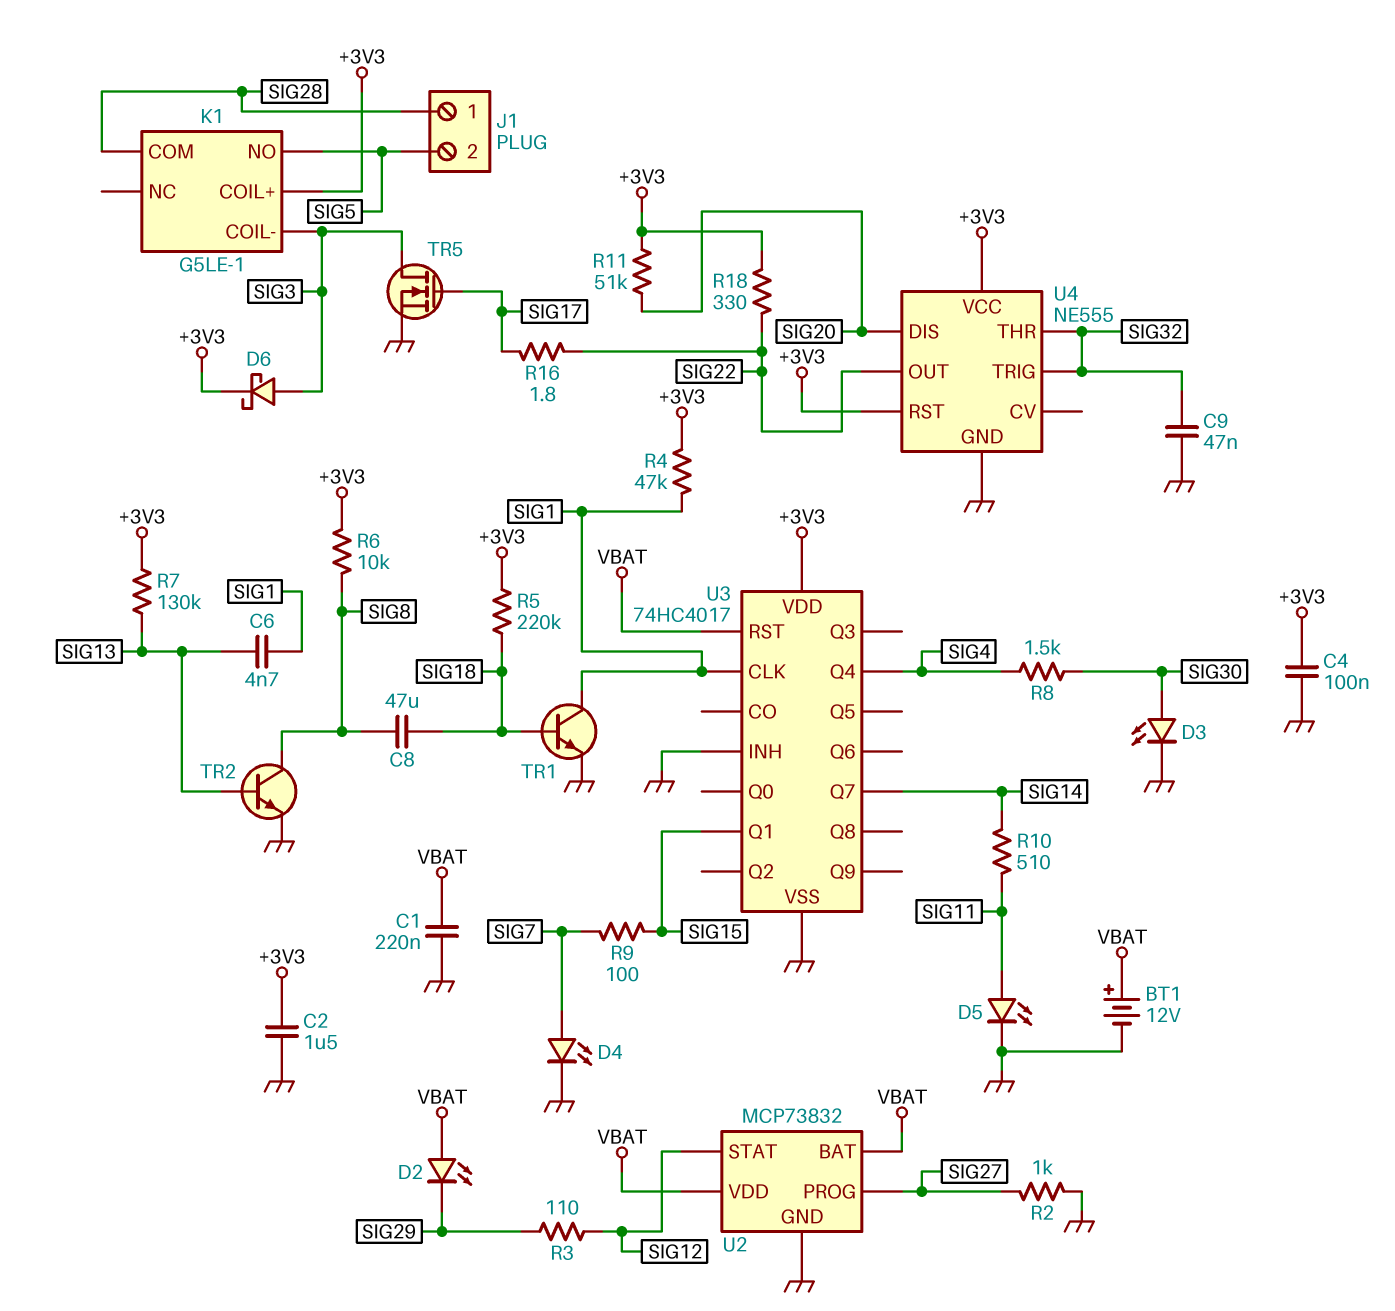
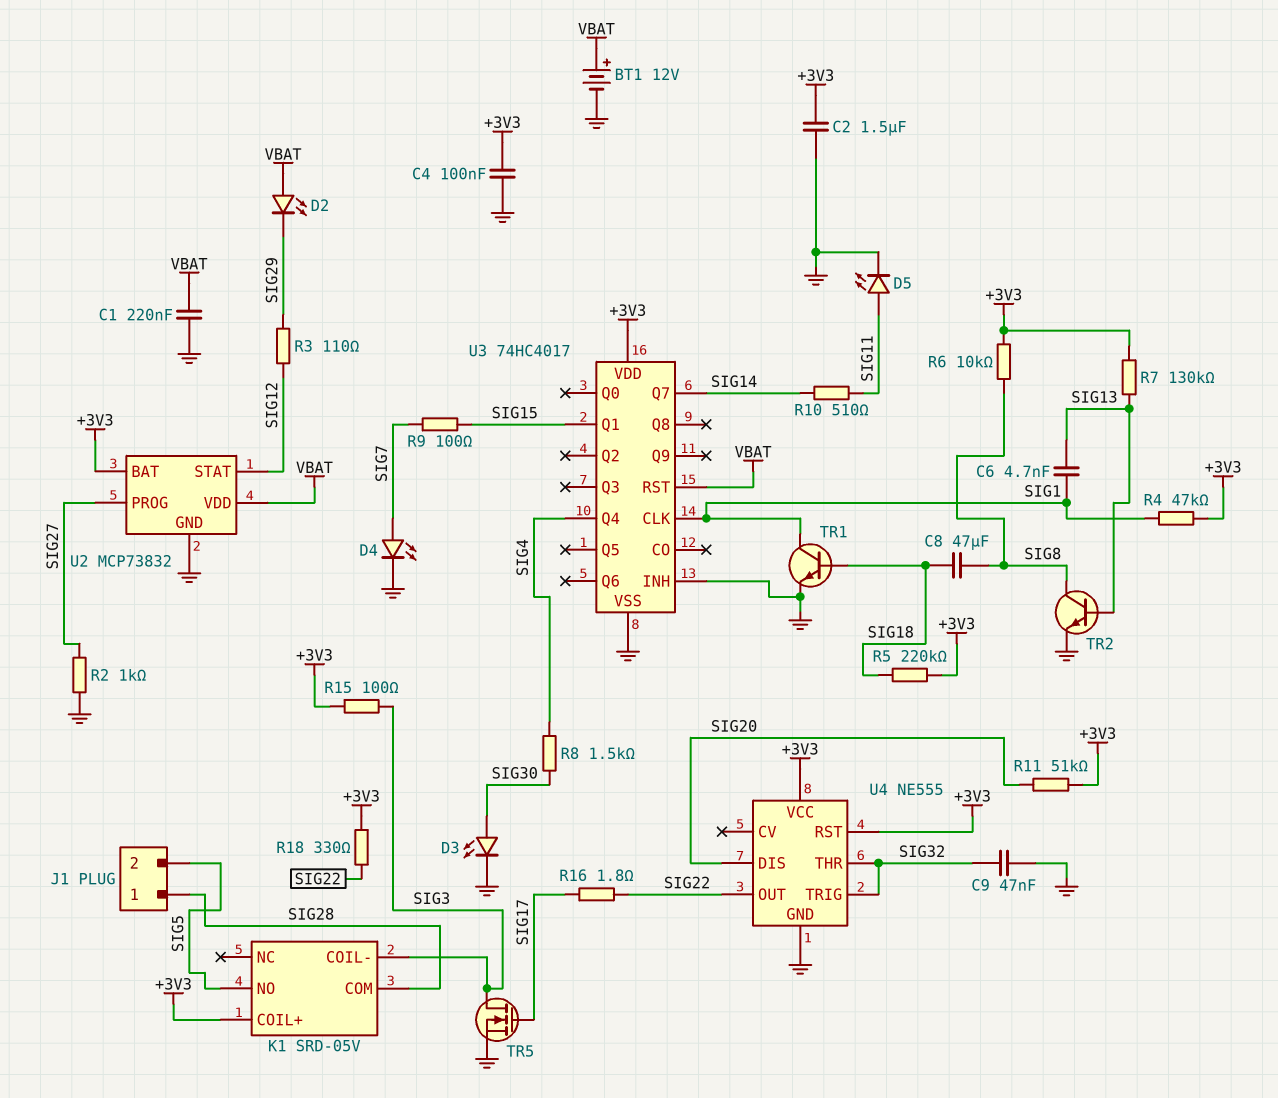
D6: schottky (A SIG3, K +3V3) -> none
K1: G5LE-1 -> SRD-05V
R15: none -> 100 (+3V3, SIG3)
U2 pin BAT: VBAT -> +3V3

